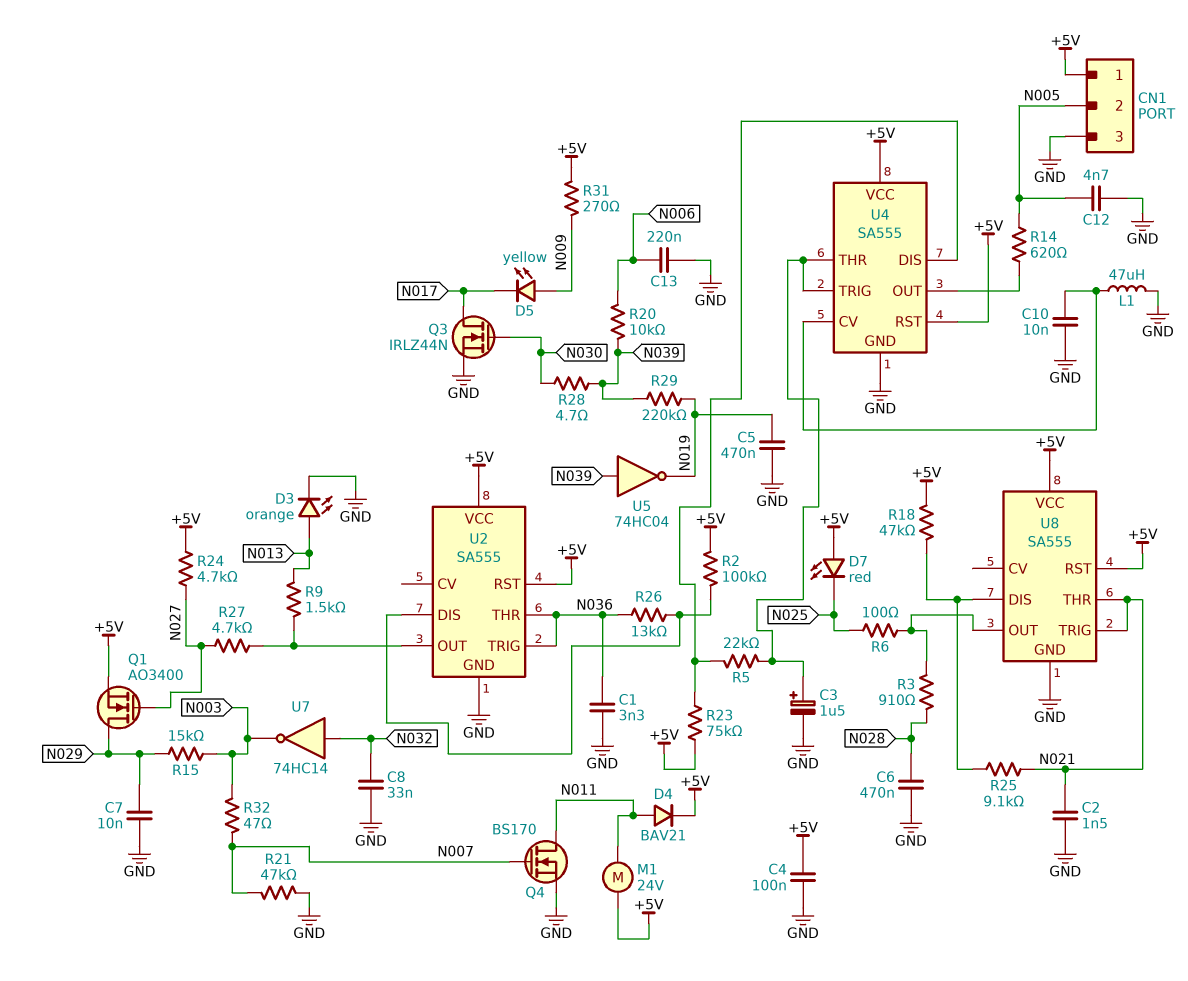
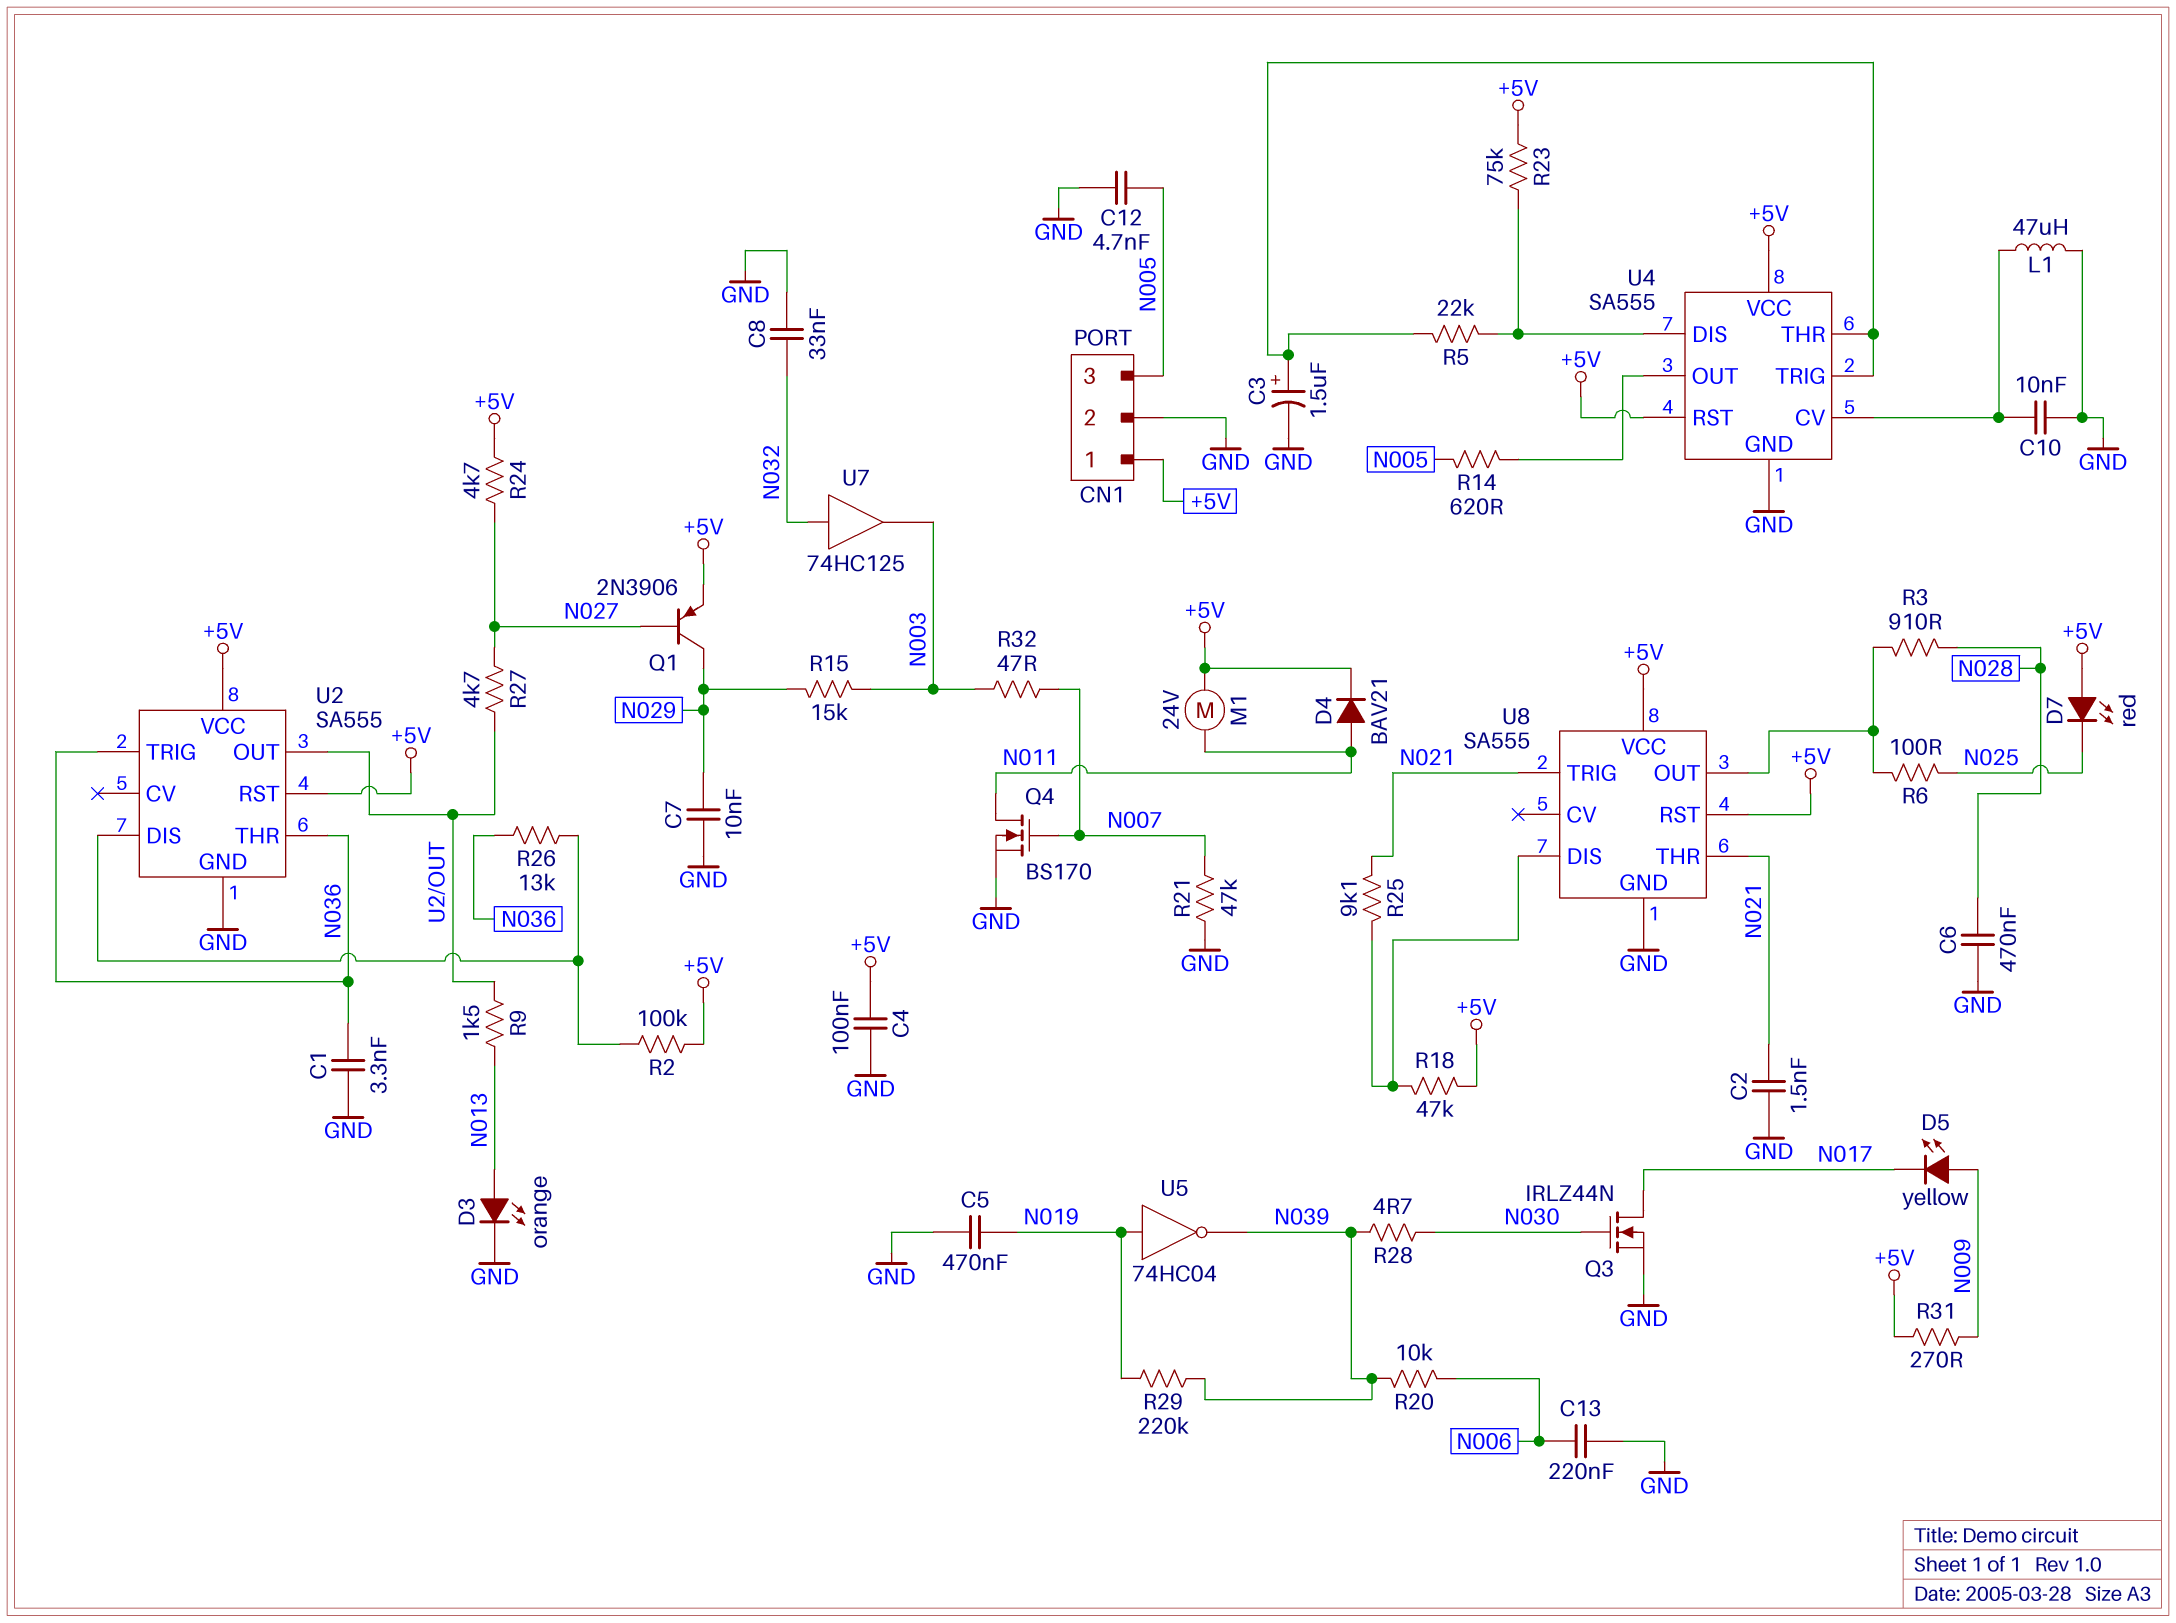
CN1 pin 2: N005 -> GND
CN1 pin 3: GND -> N005
Q1: NMOS AO3400 (G N027, D N029, S +5V) -> PNP 2N3906 (B N027, C N029, E +5V)
U5: NOT 74HC04 (in N039, out N019) -> NOT 74HC04 (in N019, out N039)
U7: NOT 74HC14 (in N032, out N003) -> buffer 74HC125 (in N032, out N003)

